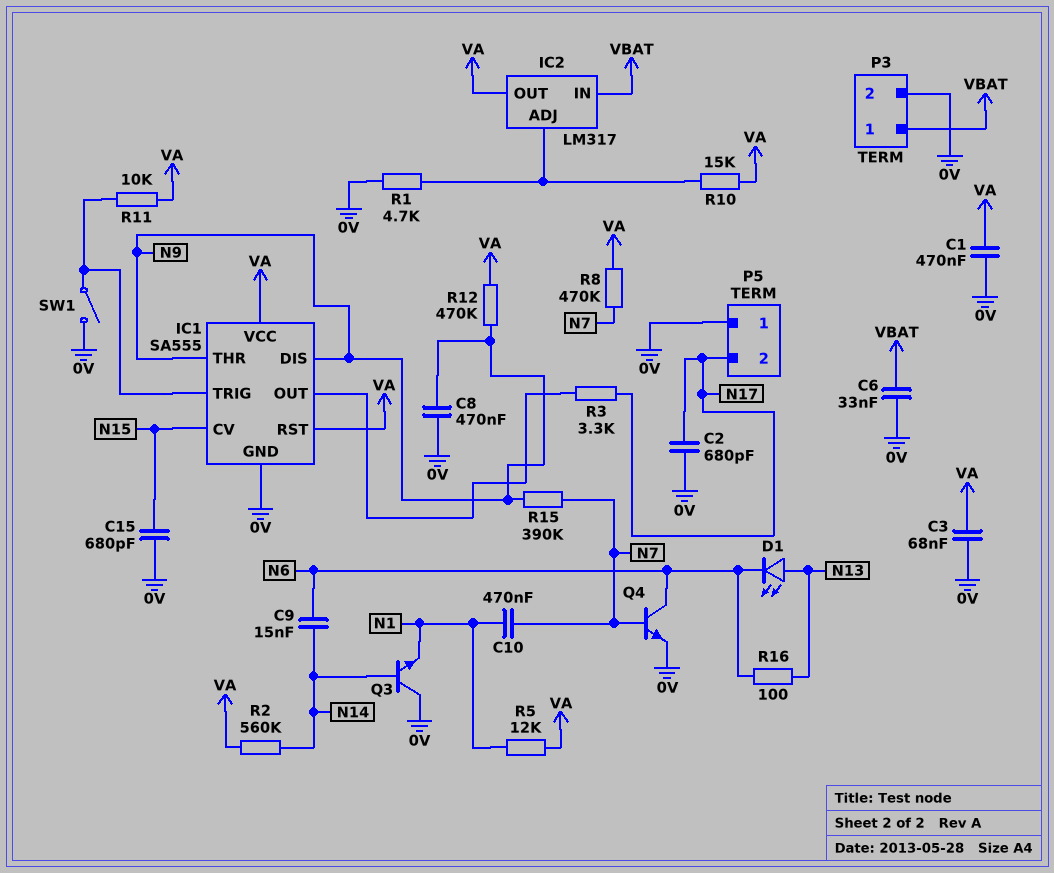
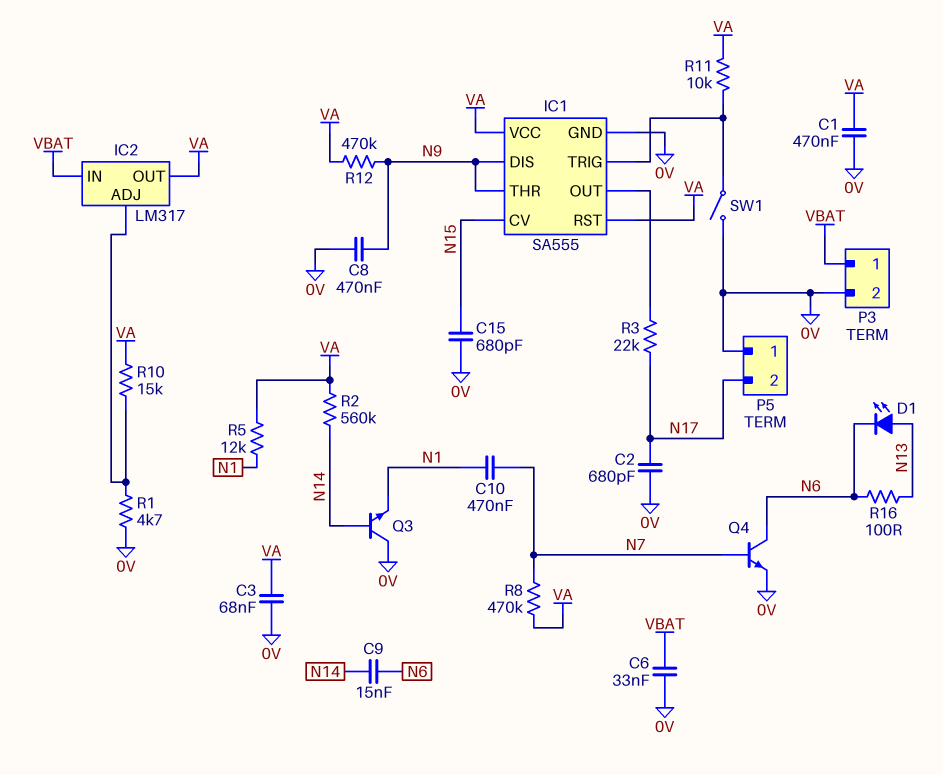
R3: 3.3k (IC1/OUT, N17) -> 22k (IC1/OUT, N17)
R15: 390k (N7, N9) -> none

